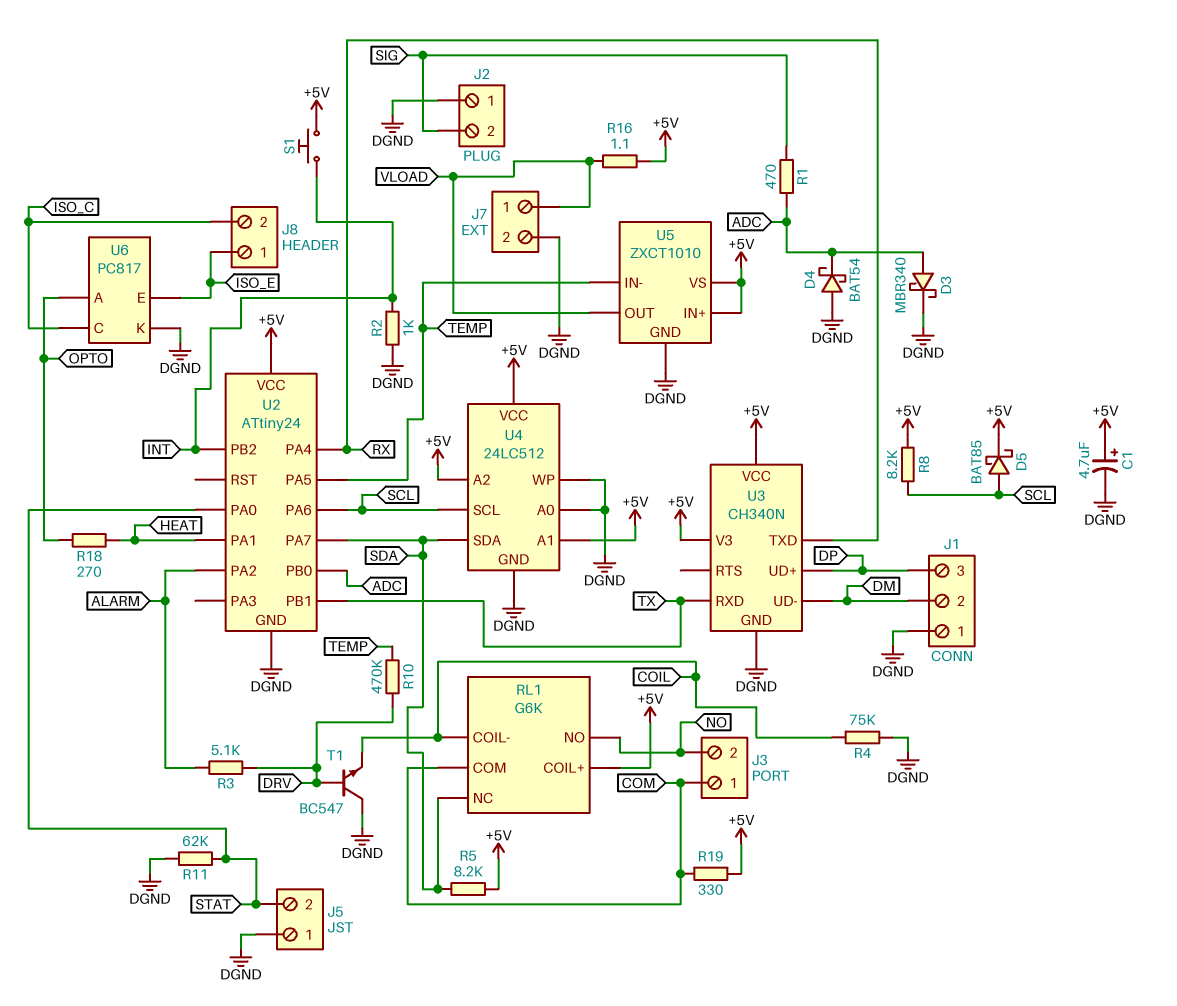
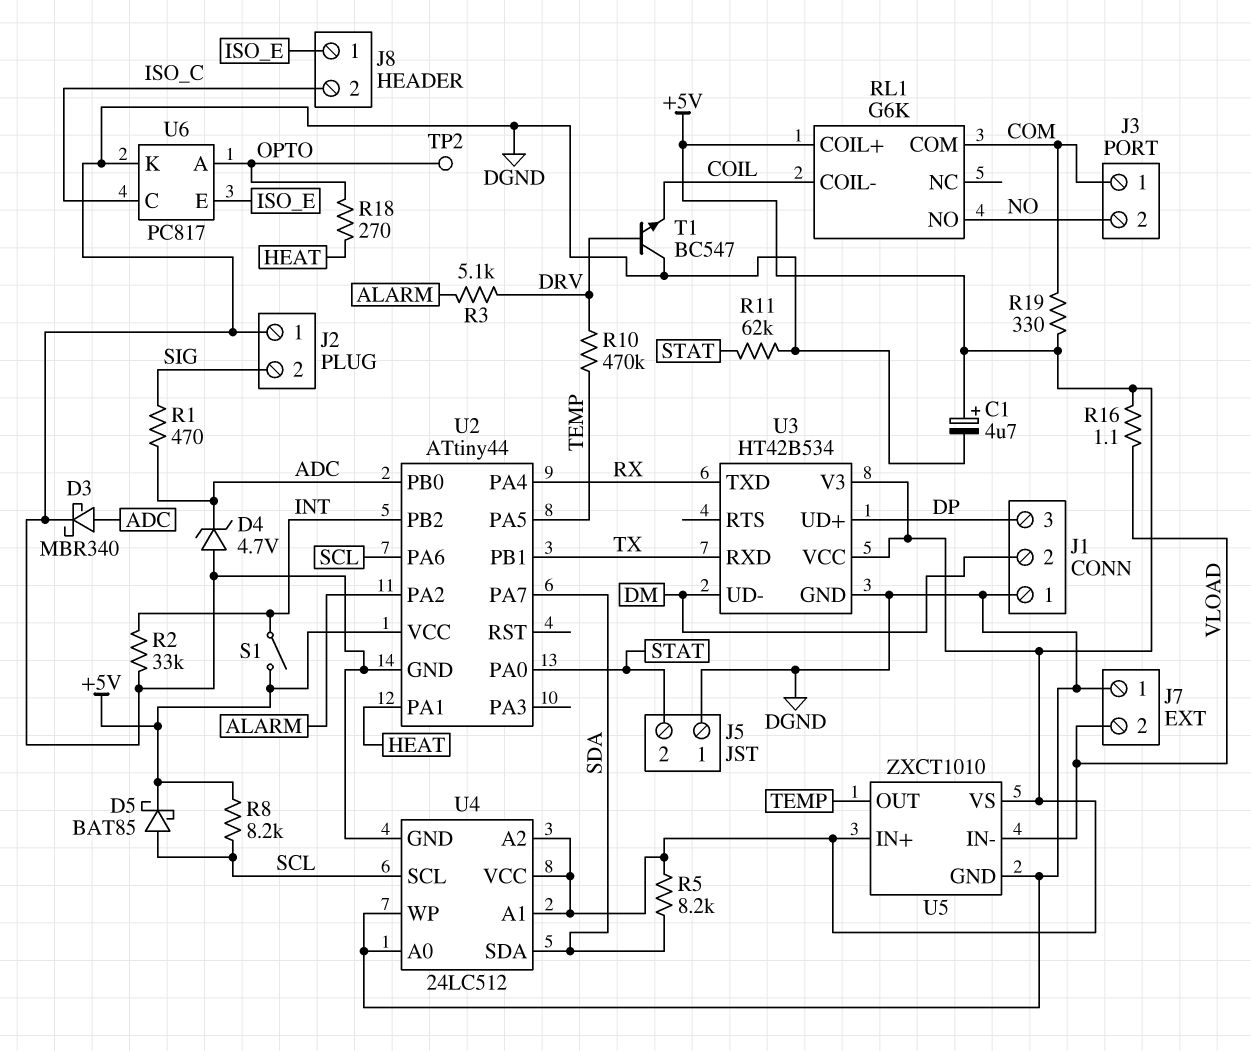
D4: schottky BAT54 (A DGND, K ADC) -> zener 4.7V (A DGND, K ADC)
J7 pin 1: VLOAD -> DGND
J7 pin 2: DGND -> VLOAD
R2: 1k (DGND, INT) -> 33k (DGND, INT)
R4: 75k (COIL, DGND) -> none
RL1 pin NC: SDA -> none
S1: button (+5V, INT) -> switch (+5V, INT)
TP2: none -> test point (OPTO)
U2: ATtiny24 -> ATtiny44
U3: CH340N -> HT42B534
U5 pin IN-: TEMP -> VLOAD
U5 pin OUT: VLOAD -> TEMP

